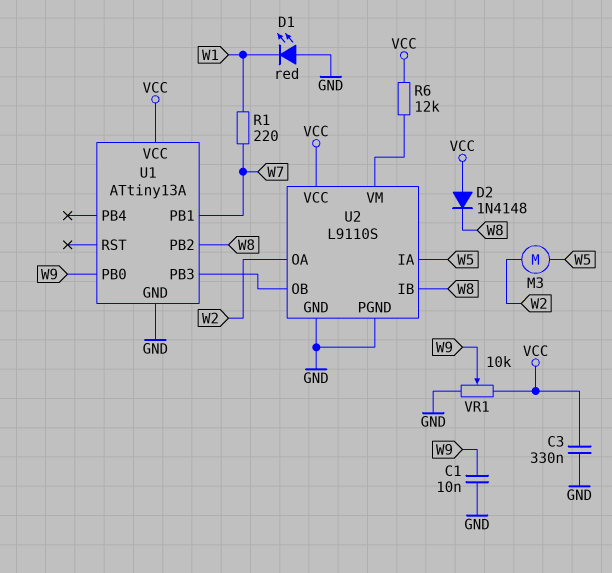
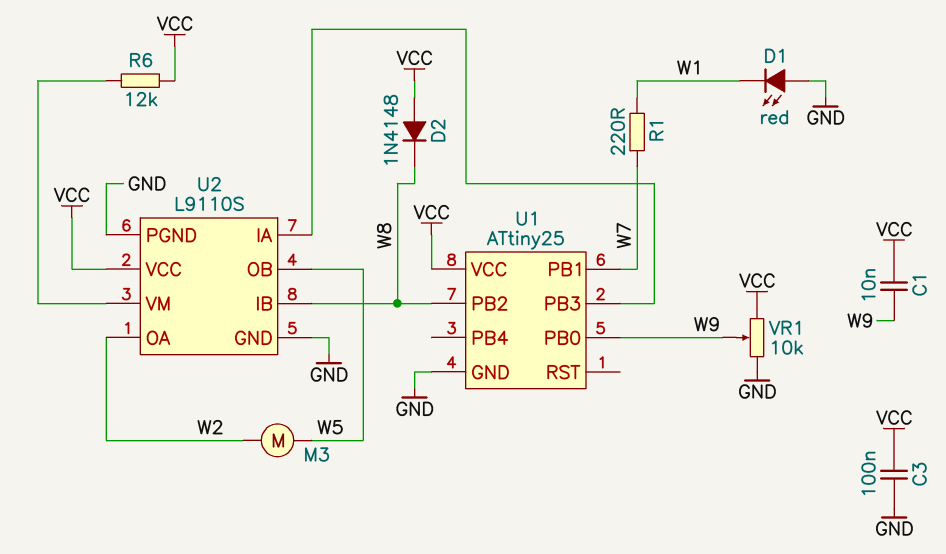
C1: 10nF (GND, W9) -> 10nF (VCC, W9)
C3: 330nF (GND, VCC) -> 100nF (GND, VCC)
U1: ATtiny13A -> ATtiny25
U2 pin IA: W5 -> U1/PB3
U2 pin OB: U1/PB3 -> W5

